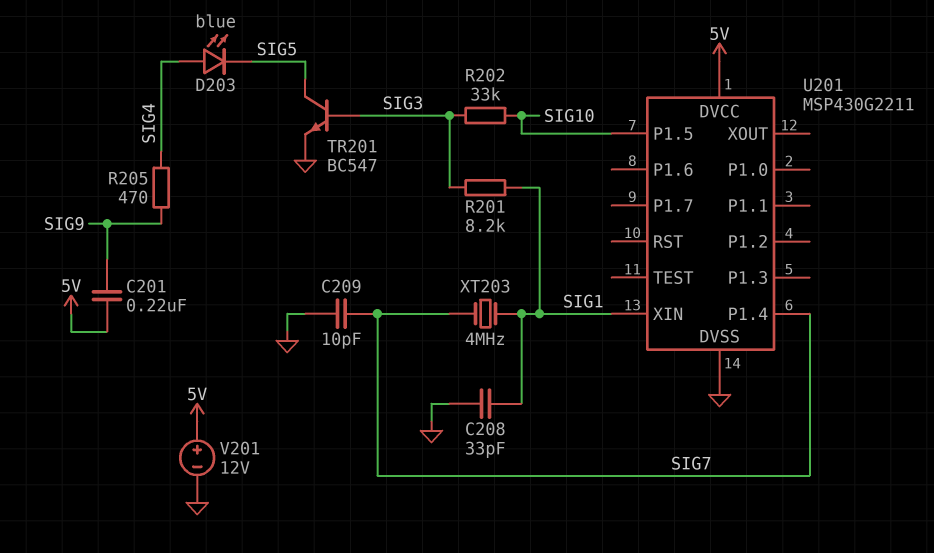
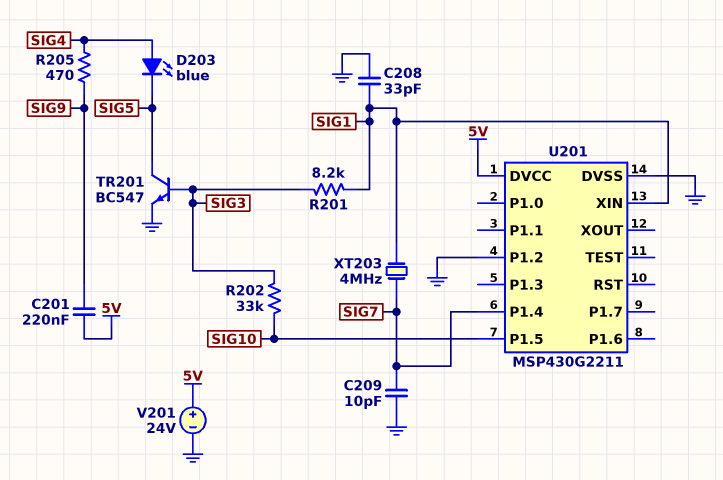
U201 pin P1.2: none -> GND
V201: 12V (plus 5V, minus GND) -> 24V (plus 5V, minus GND)

